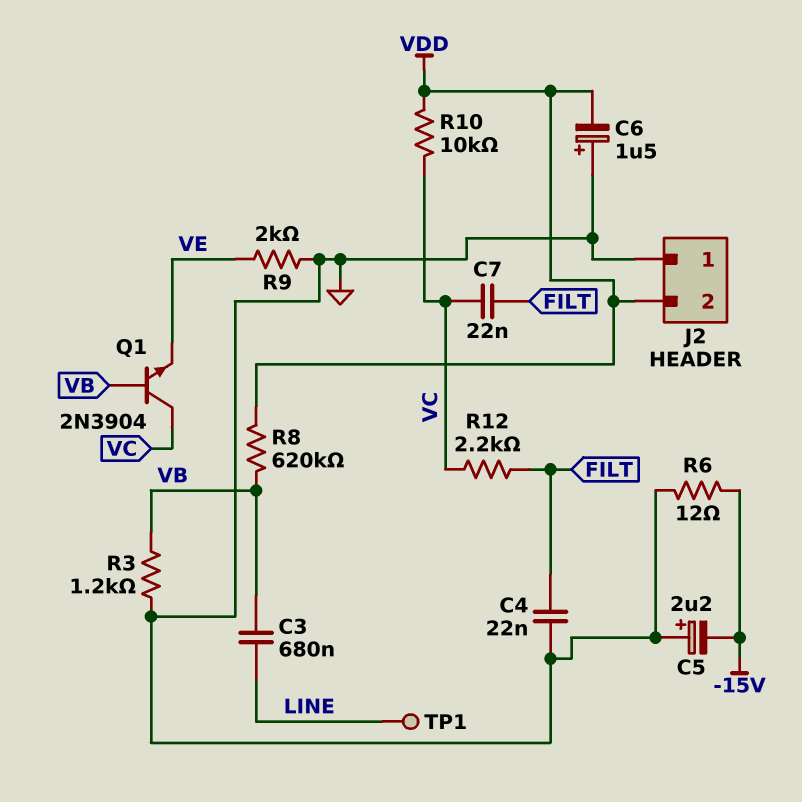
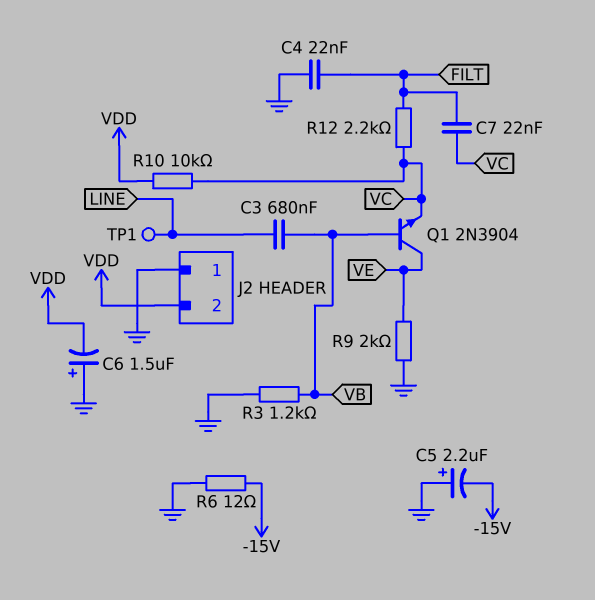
Q1: NPN 2N3904 (B VB, C VC, E VE) -> NPN 2N3904 (B VB, C VE, E VC)
R8: 620k (VB, VDD) -> none

